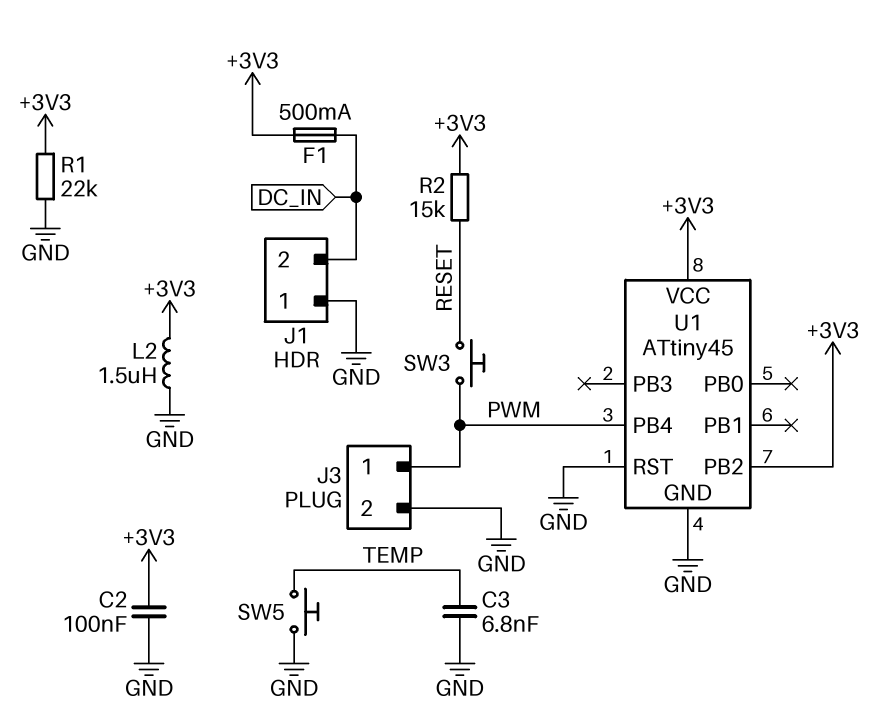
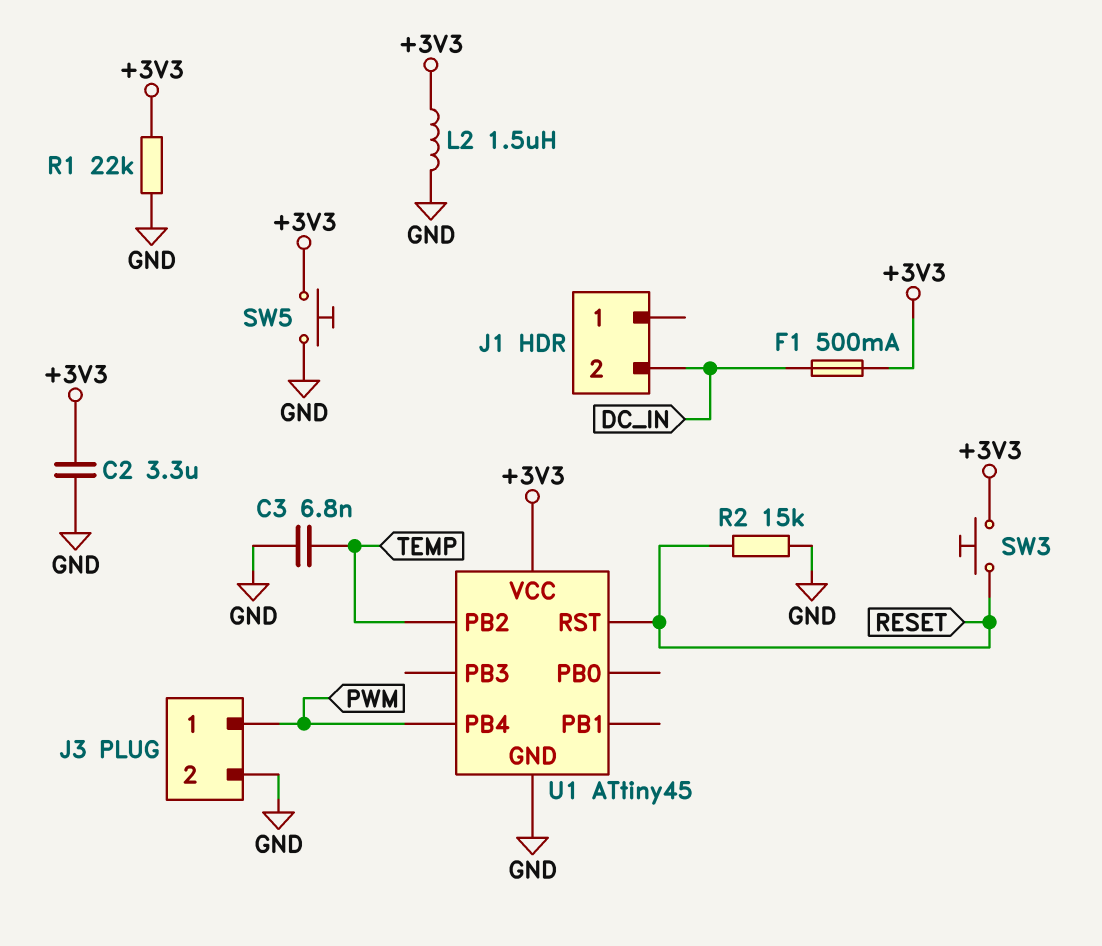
C2: 100nF (+3V3, GND) -> 3.3uF (+3V3, GND)
J1 pin 1: GND -> none
R2: 15k (+3V3, RESET) -> 15k (GND, RESET)
SW3: button (PWM, RESET) -> button (+3V3, RESET)
SW5: button (GND, TEMP) -> button (+3V3, GND)
U1 pin PB2: +3V3 -> TEMP
U1 pin RST: GND -> RESET

